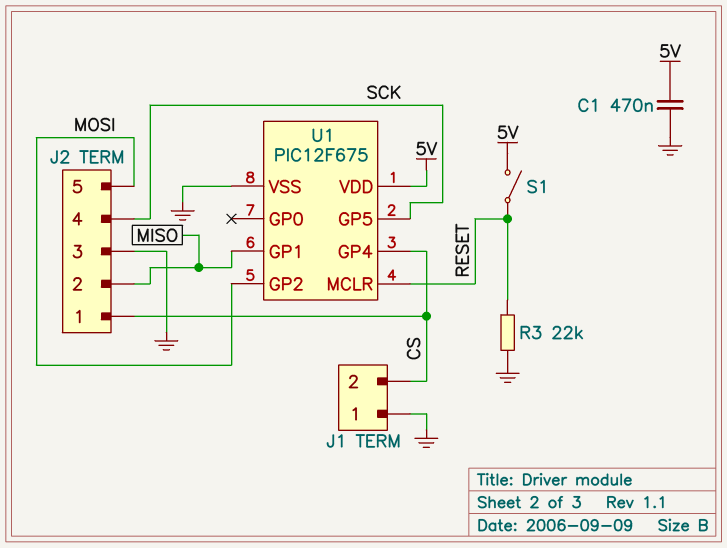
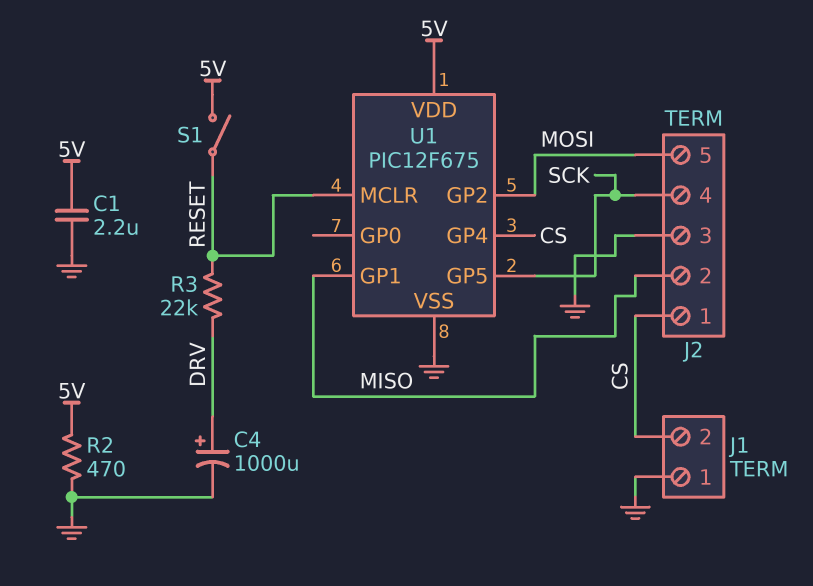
C1: 470nF (5V, GND) -> 2.2uF (5V, GND)
C4: none -> 1000uF (plus DRV, minus GND)
R2: none -> 470 (5V, GND)
R3: 22k (GND, RESET) -> 22k (DRV, RESET)

